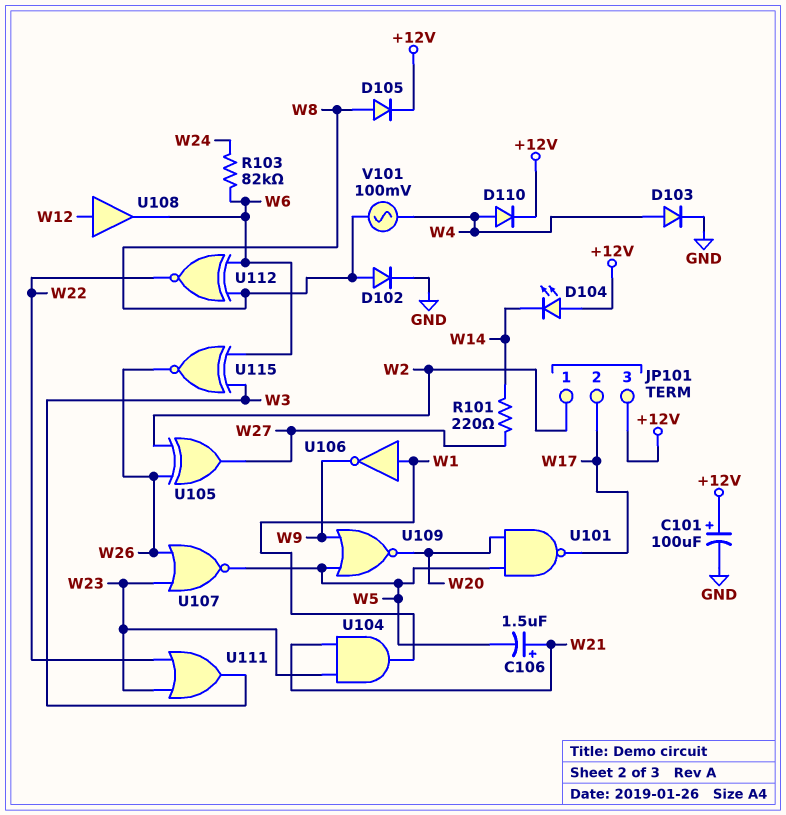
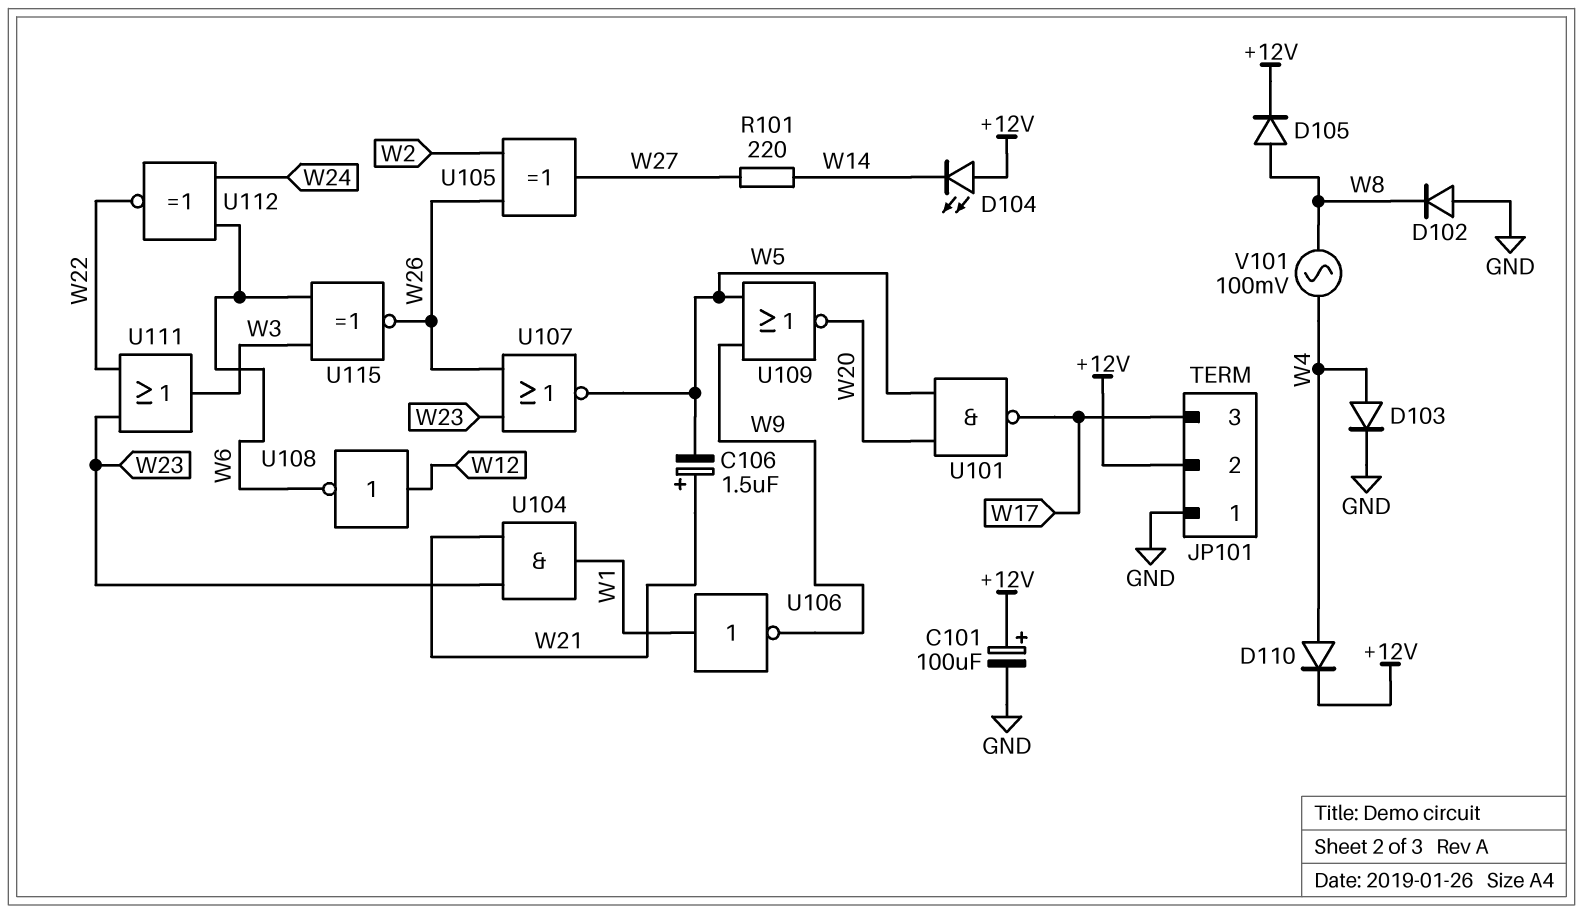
D102: diode (A W8, K GND) -> diode (A GND, K W8)
JP101 pin 1: W2 -> GND
JP101 pin 2: W17 -> +12V
JP101 pin 3: +12V -> W17
R103: 82k (W6, W24) -> none
U108: buffer (in W12, out W6) -> NOT (in W12, out W6)
U112: XNOR (in W6, in W8, out W22) -> XNOR (in W6, in W24, out W22)

